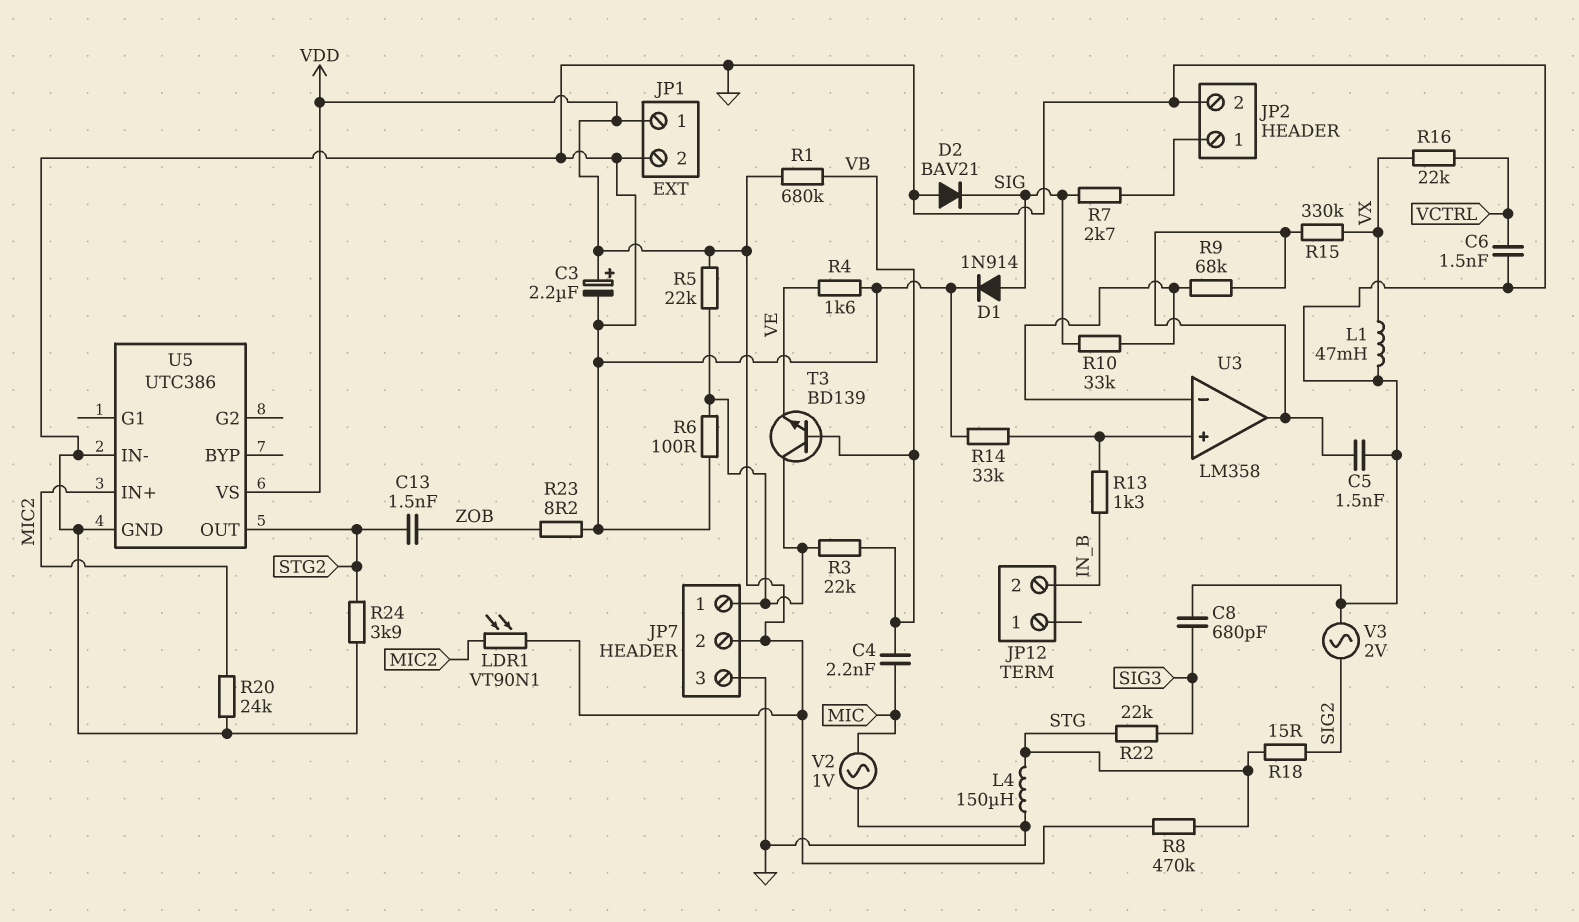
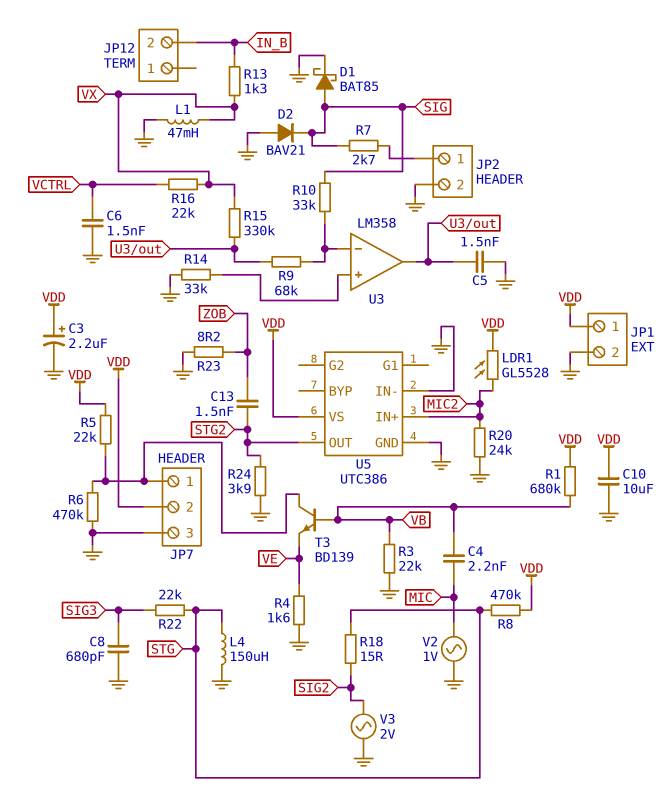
C10: none -> 10uF (GND, VDD)
D1: diode 1N914 (A SIG, K GND) -> schottky BAT85 (A SIG, K GND)
LDR1: VT90N1 (MIC2, VDD) -> GL5528 (MIC2, VDD)
R3: 22k (JP7/1, VB) -> 22k (GND, VB)
R6: 100 (GND, JP7/1) -> 470k (GND, JP7/1)
R13: 1.3k (IN_B, U3/in+) -> 1.3k (IN_B, VX)

